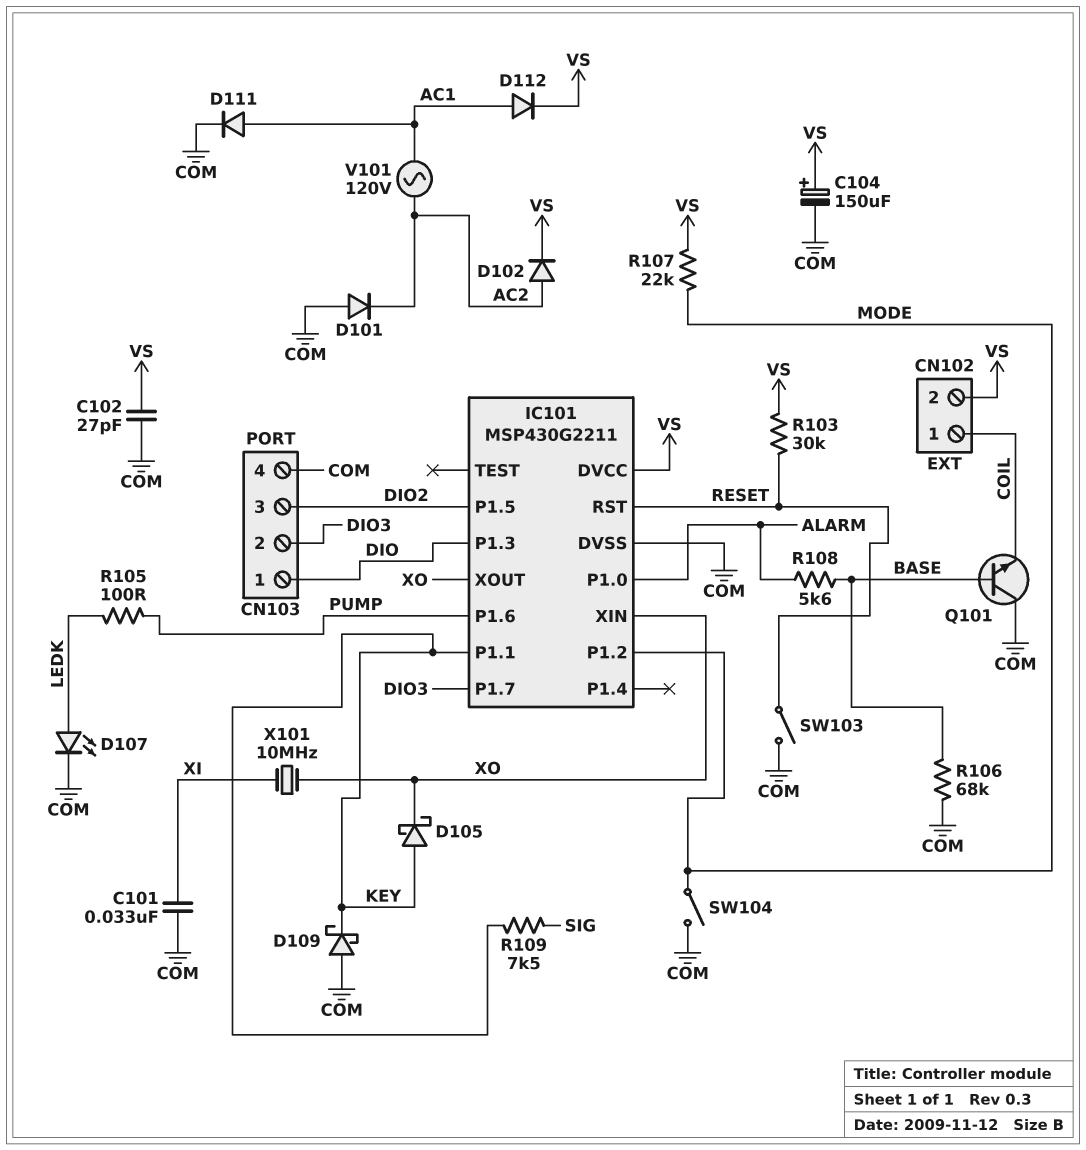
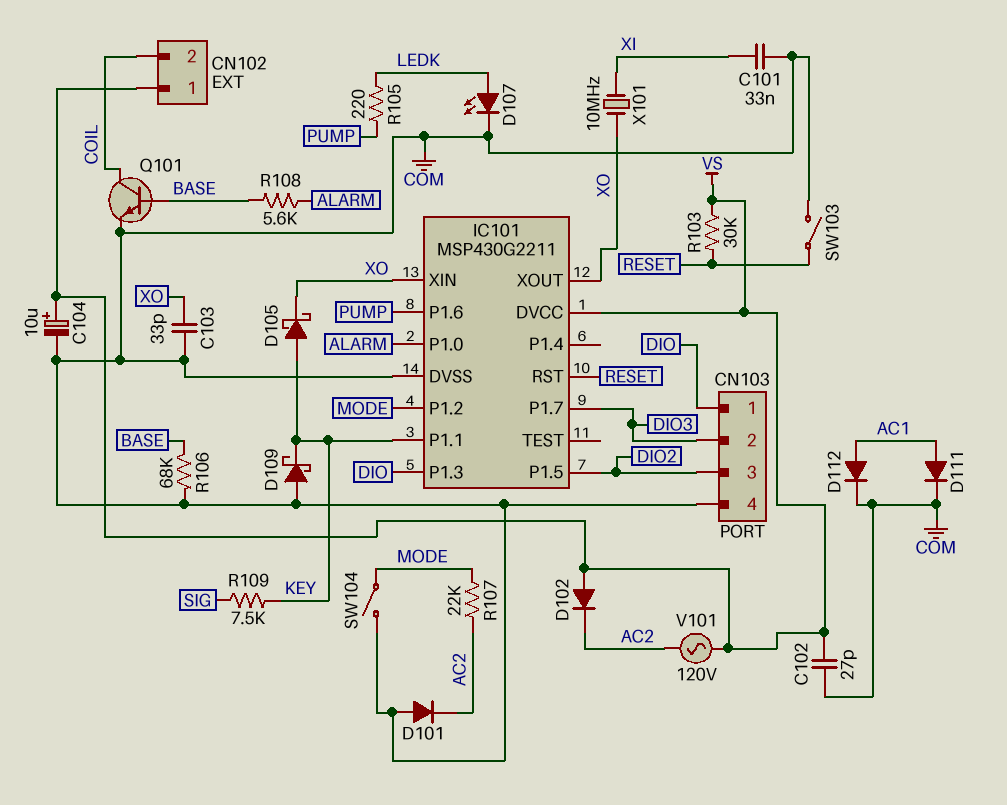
C103: none -> 33pF (COM, XO)
C104: 150uF (plus VS, minus COM) -> 10uF (plus VS, minus COM)
CN102 pin 1: COIL -> VS
CN102 pin 2: VS -> COIL
D102: diode (A AC2, K VS) -> diode (A VS, K AC2)
D112: diode (A AC1, K VS) -> diode (A AC1, K COM)
Q101: NPN (B BASE, C COM, E COIL) -> NPN (B BASE, C COIL, E COM)
R105: 100 (LEDK, PUMP) -> 220 (LEDK, PUMP)
R107: 22k (MODE, VS) -> 22k (AC2, MODE)
V101: AC 120V (AC1, AC2) -> AC 120V (AC2, VS)

